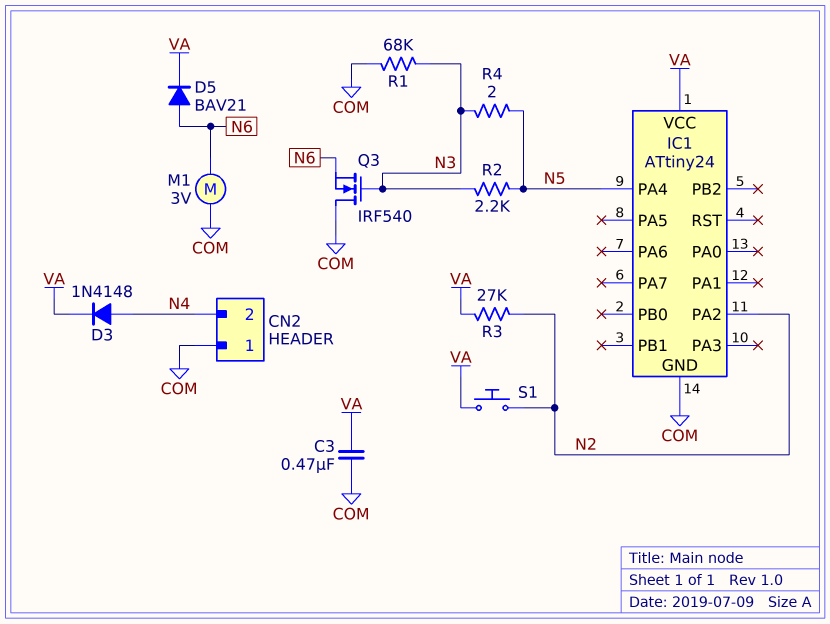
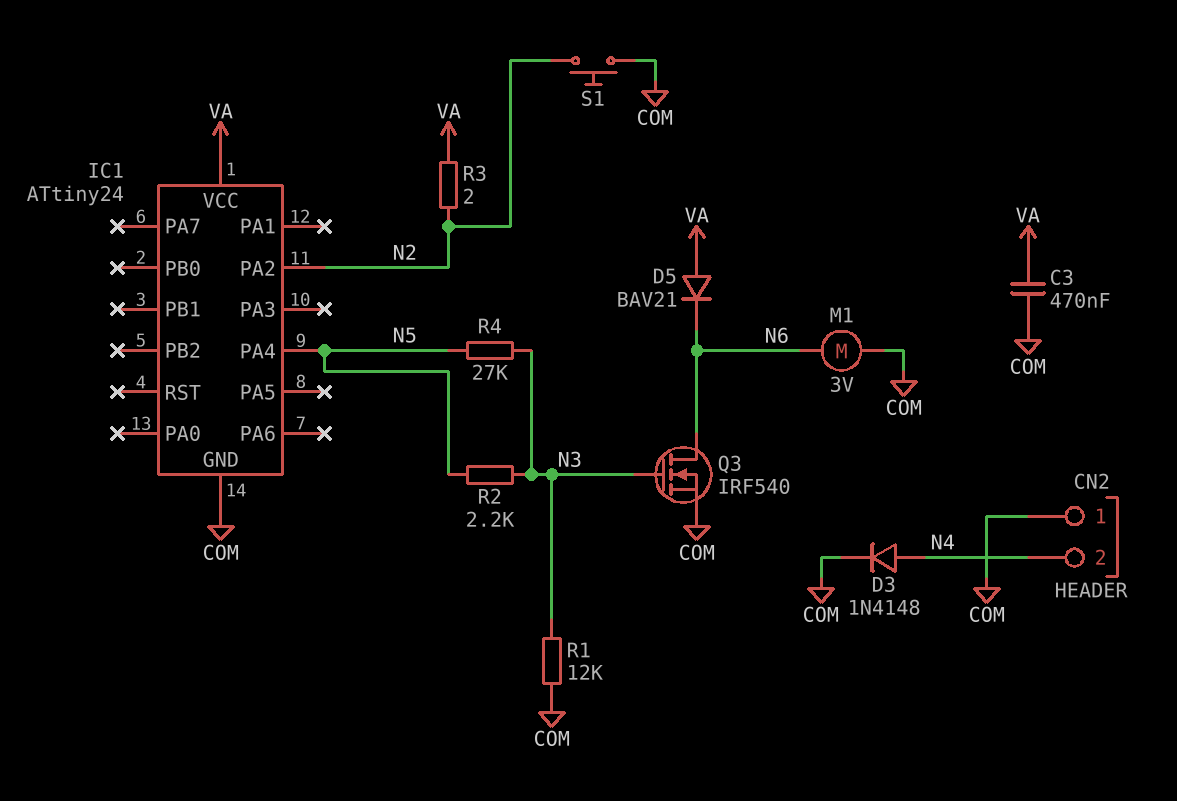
D3: diode 1N4148 (A N4, K VA) -> diode 1N4148 (A N4, K COM)
D5: diode BAV21 (A N6, K VA) -> diode BAV21 (A VA, K N6)
Q3: NMOS IRF540 (G N3, D COM, S N6) -> NMOS IRF540 (G N3, D N6, S COM)
R1: 68k (COM, N3) -> 12k (COM, N3)
R3: 27k (N2, VA) -> 2 (N2, VA)
R4: 2 (N3, N5) -> 27k (N3, N5)
S1: button (N2, VA) -> button (COM, N2)

